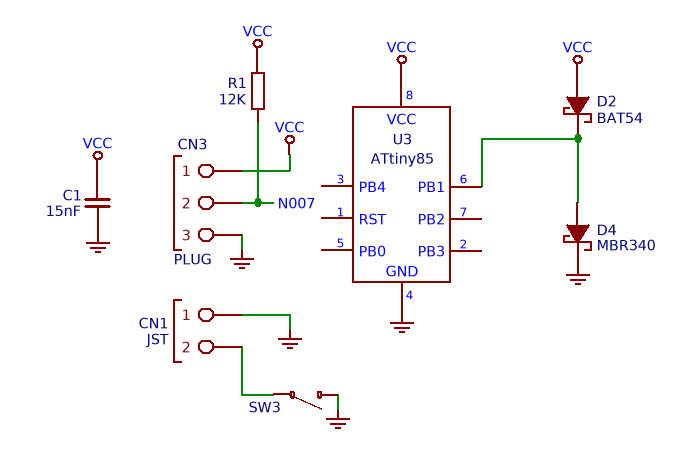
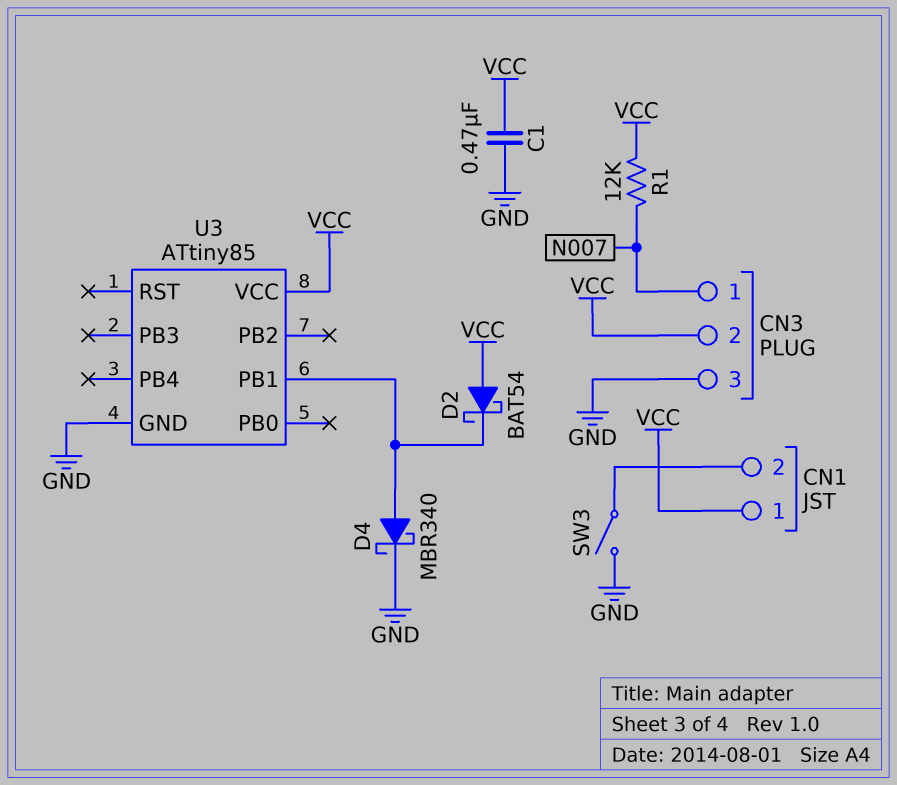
C1: 15nF (GND, VCC) -> 470nF (GND, VCC)
CN1 pin 1: GND -> VCC
CN3 pin 1: VCC -> N007
CN3 pin 2: N007 -> VCC

